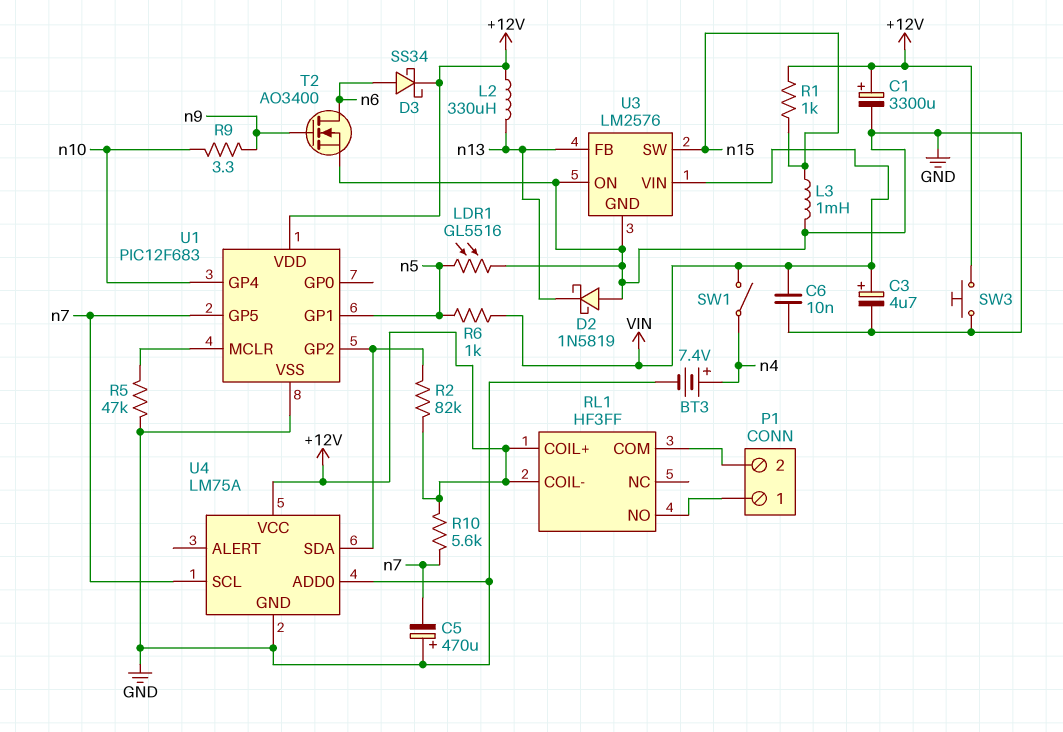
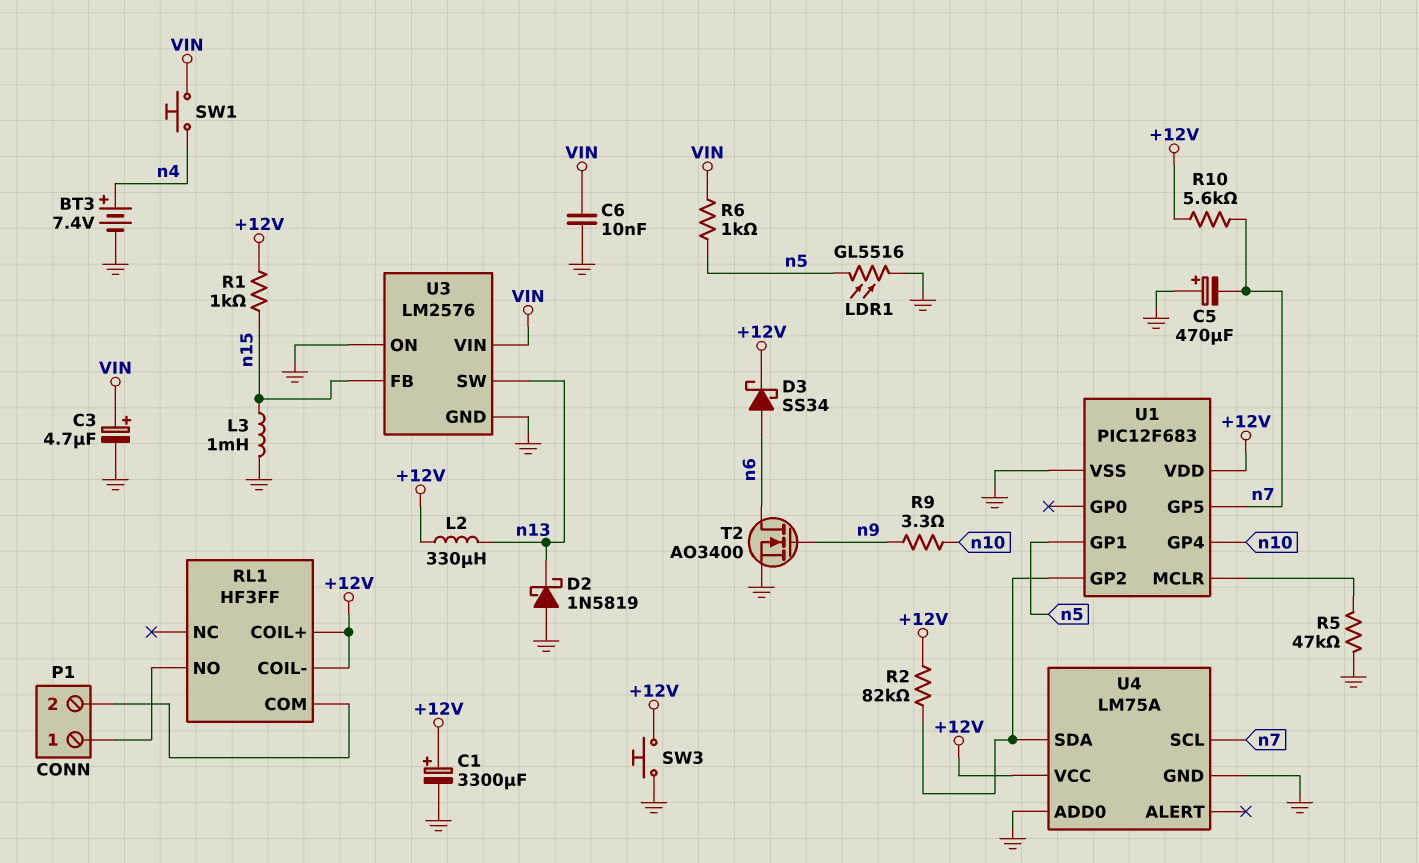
SW1: switch (VIN, n4) -> button (VIN, n4)
U3 pin FB: n13 -> n15
U3 pin SW: n15 -> n13

